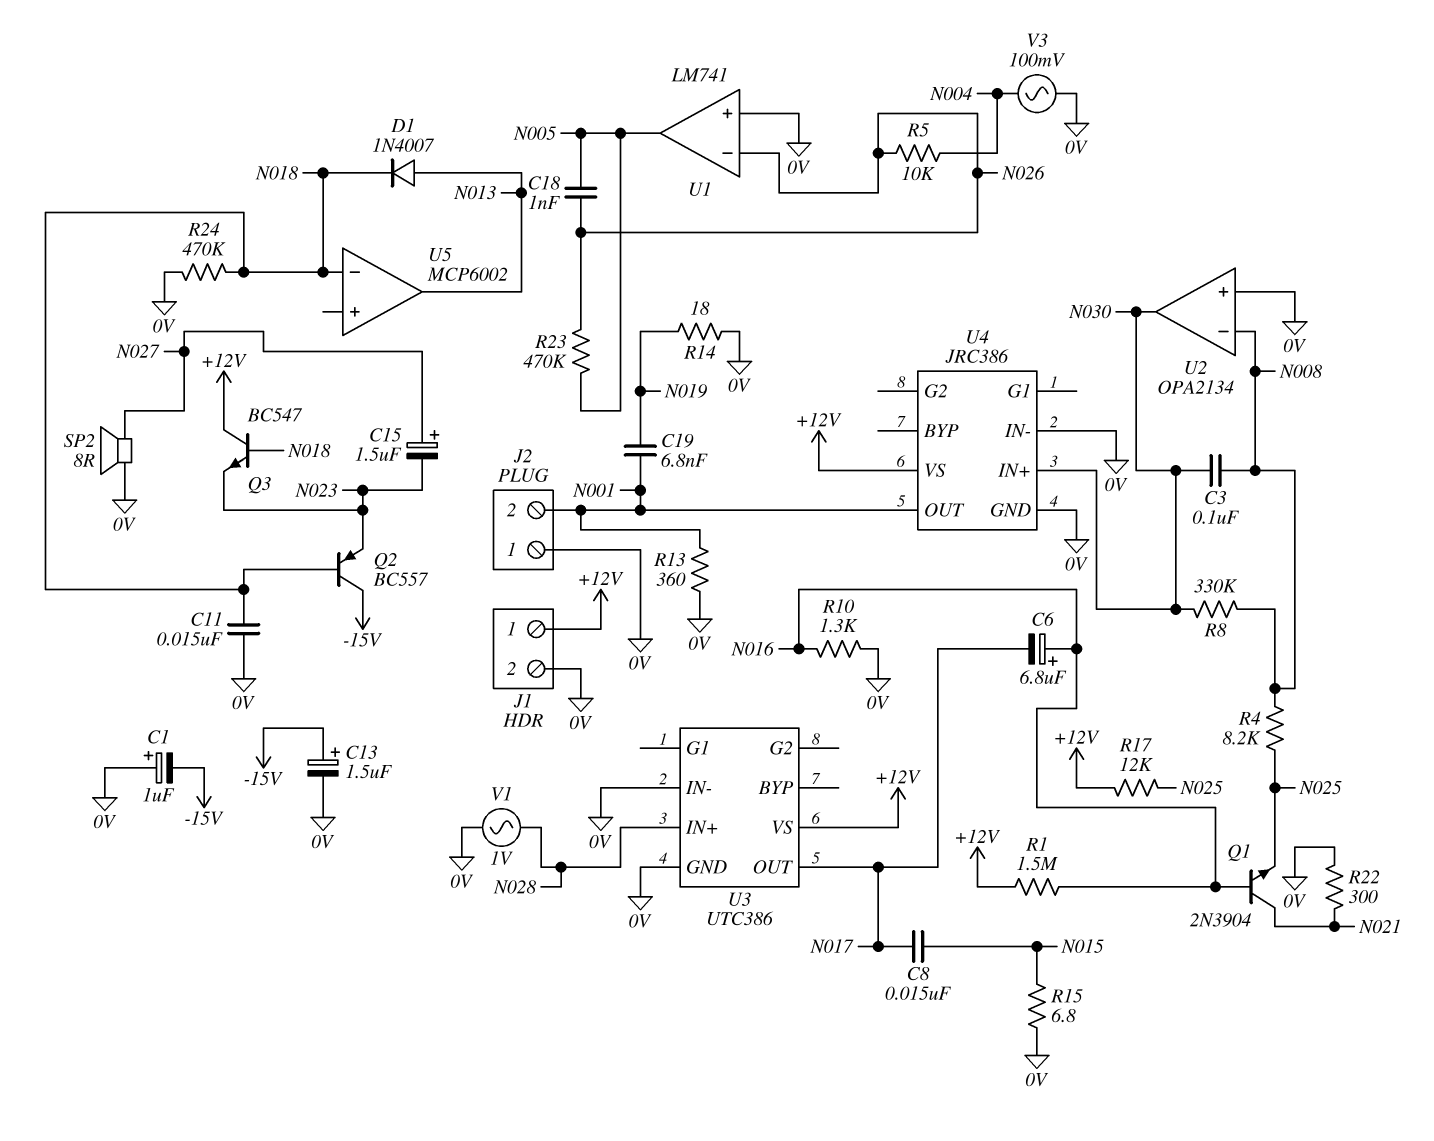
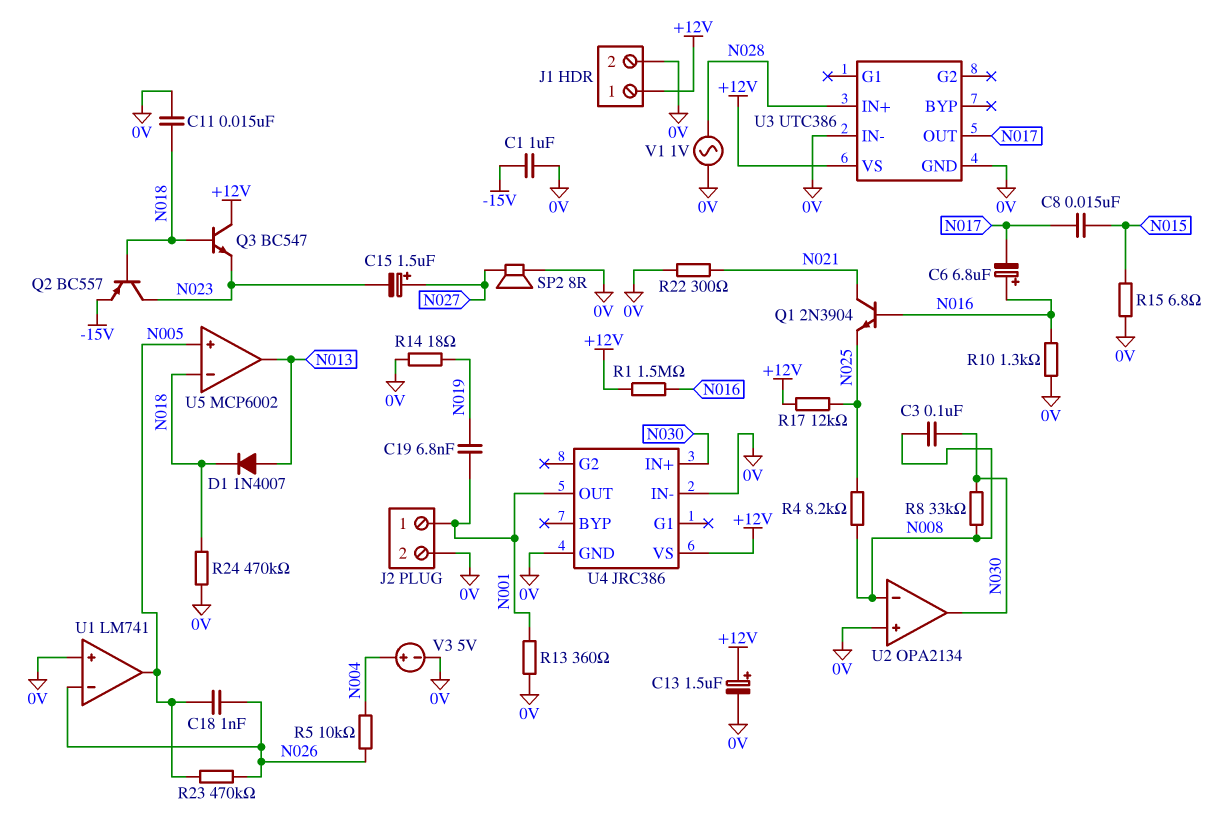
C1: 1uF (plus 0V, minus -15V) -> 1uF (-15V, 0V)
C13: 1.5uF (plus -15V, minus 0V) -> 1.5uF (plus +12V, minus 0V)
J2 pin 1: 0V -> N001
J2 pin 2: N001 -> 0V
Q2: PNP BC557 (B N018, C -15V, E N023) -> PNP BC557 (B N018, C N023, E -15V)
R8: 330k (N008, N030) -> 33k (N008, N030)
U5 pin in+: none -> N005
V3: AC 100mV (0V, N004) -> 5V (plus N004, minus 0V)

